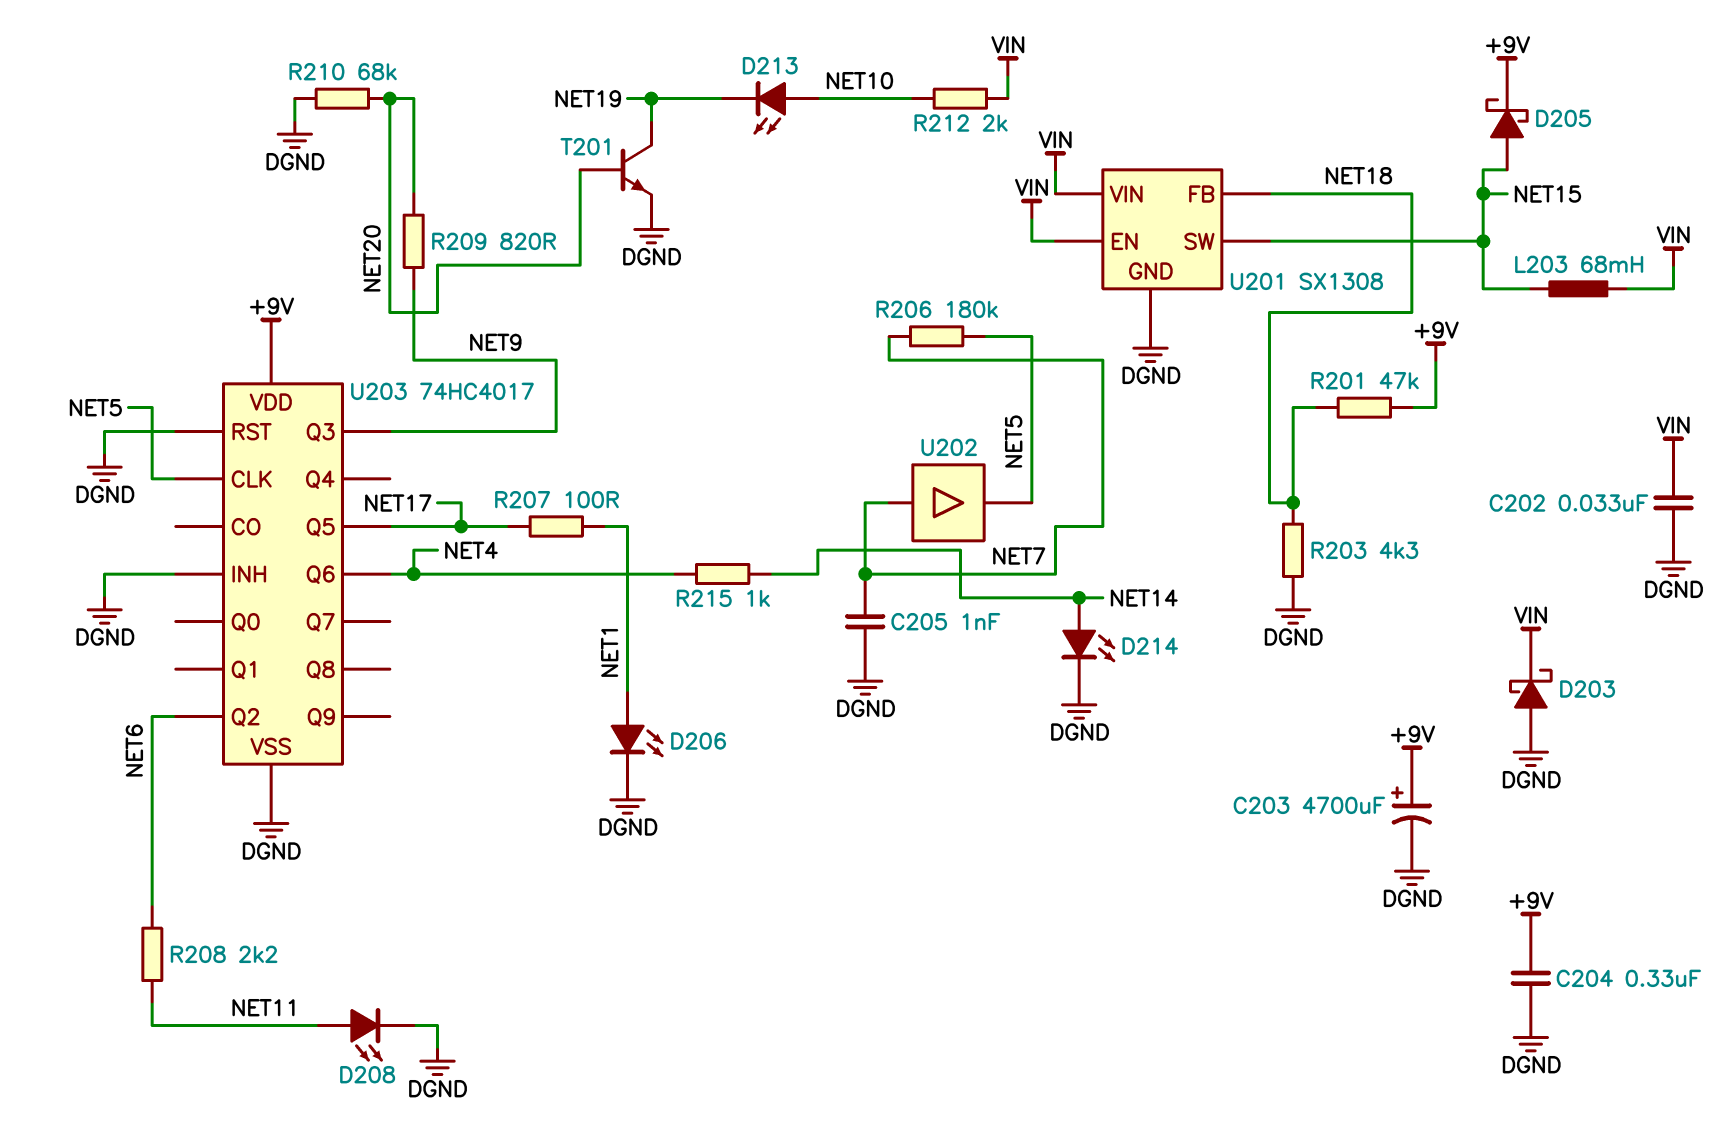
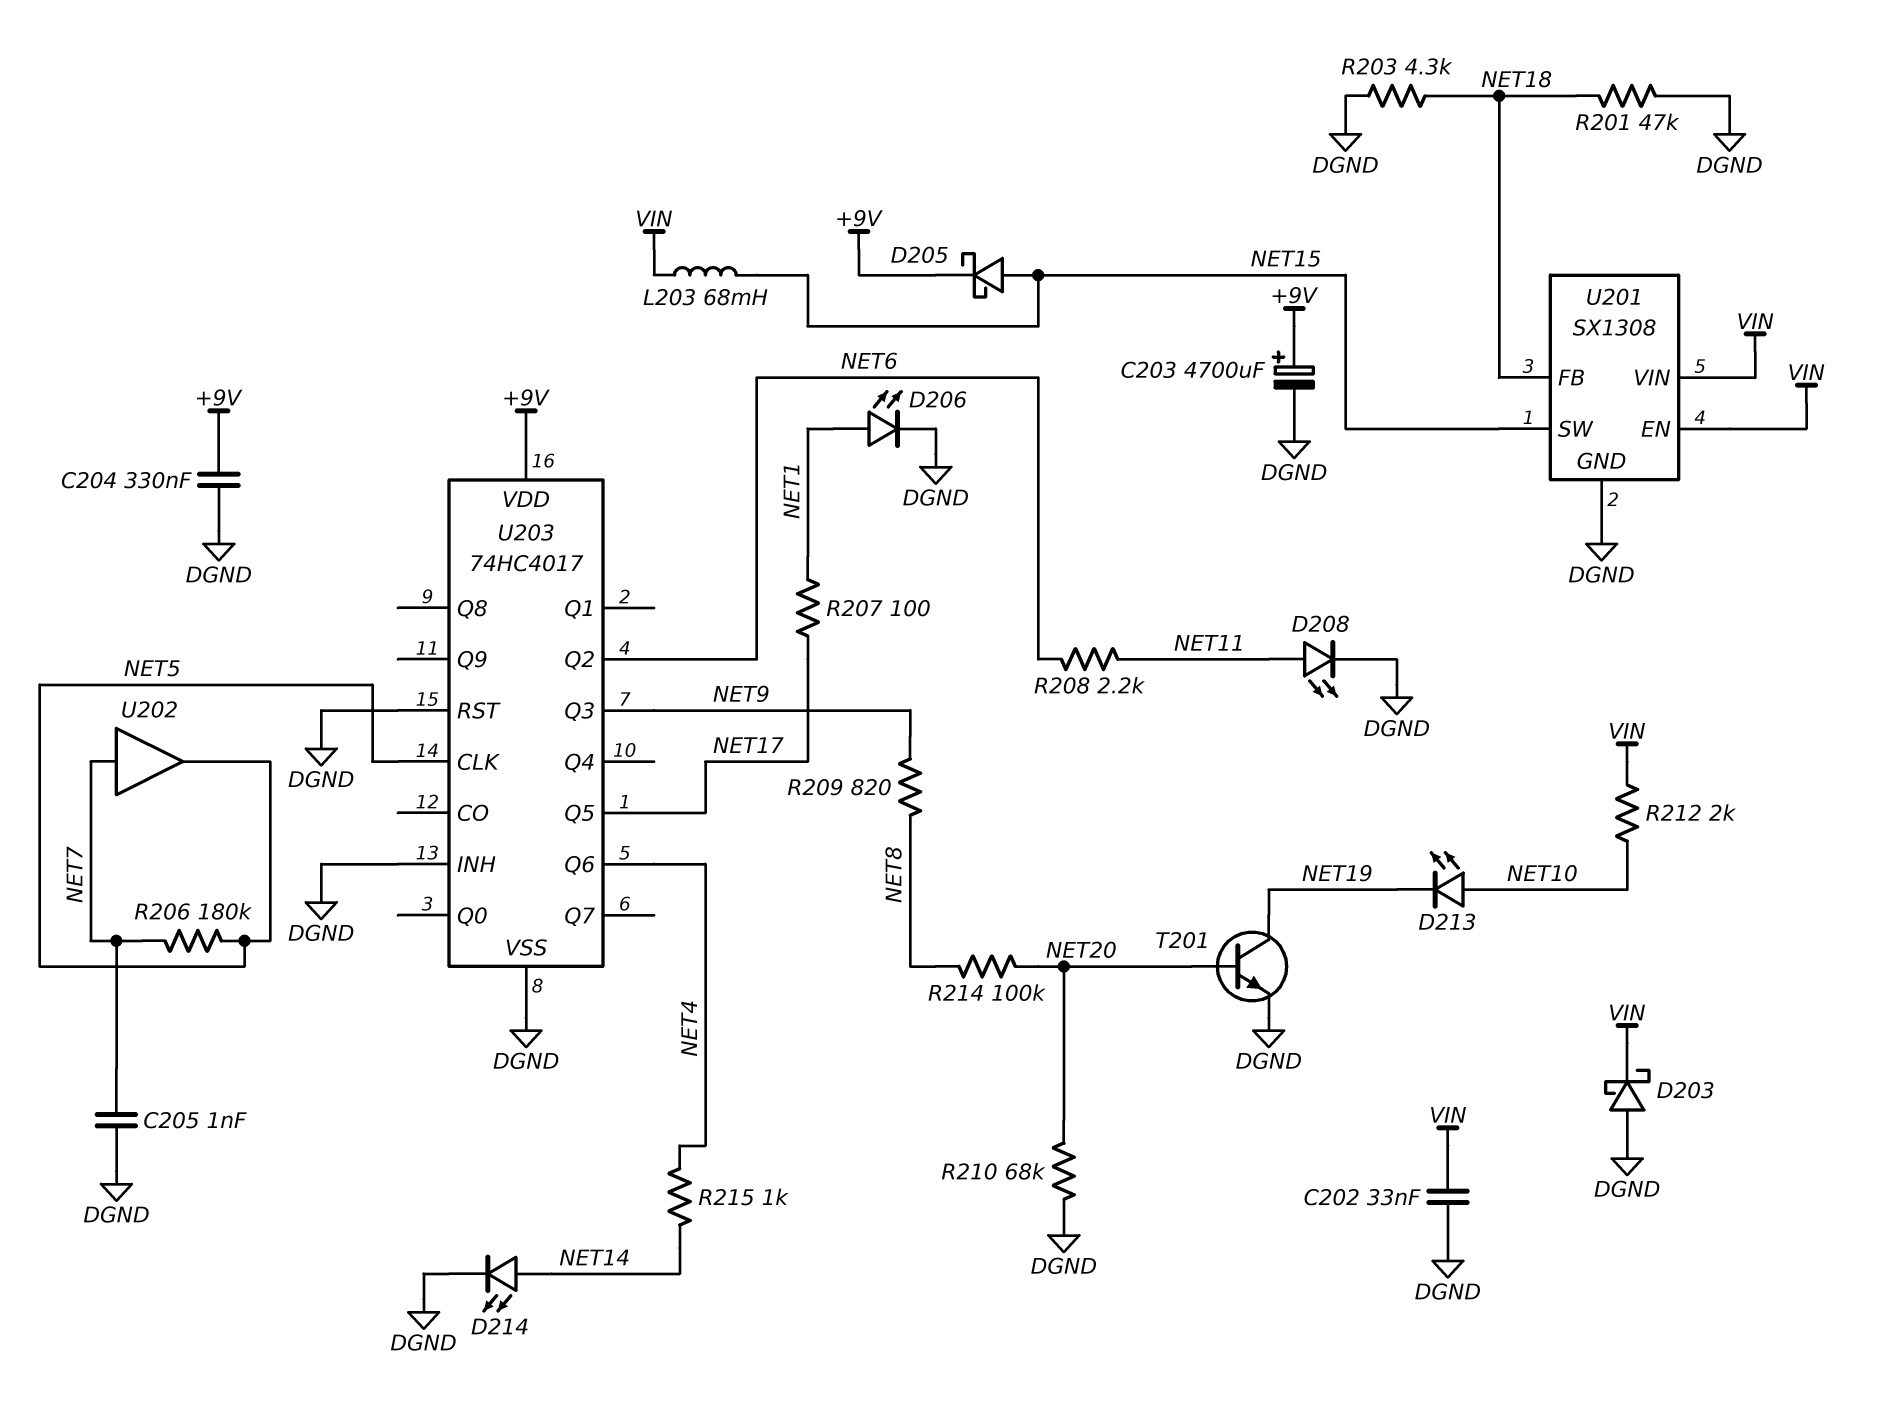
R201: 47k (+9V, NET18) -> 47k (DGND, NET18)
R209: 820 (NET9, NET20) -> 820 (NET8, NET9)
R214: none -> 100k (NET8, NET20)

